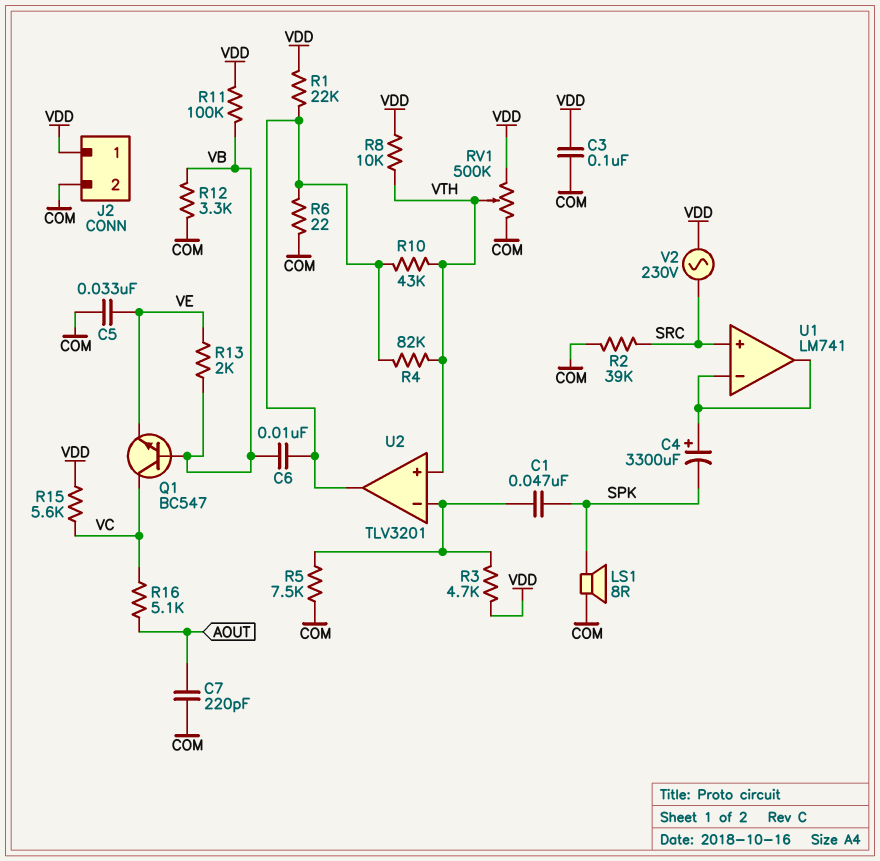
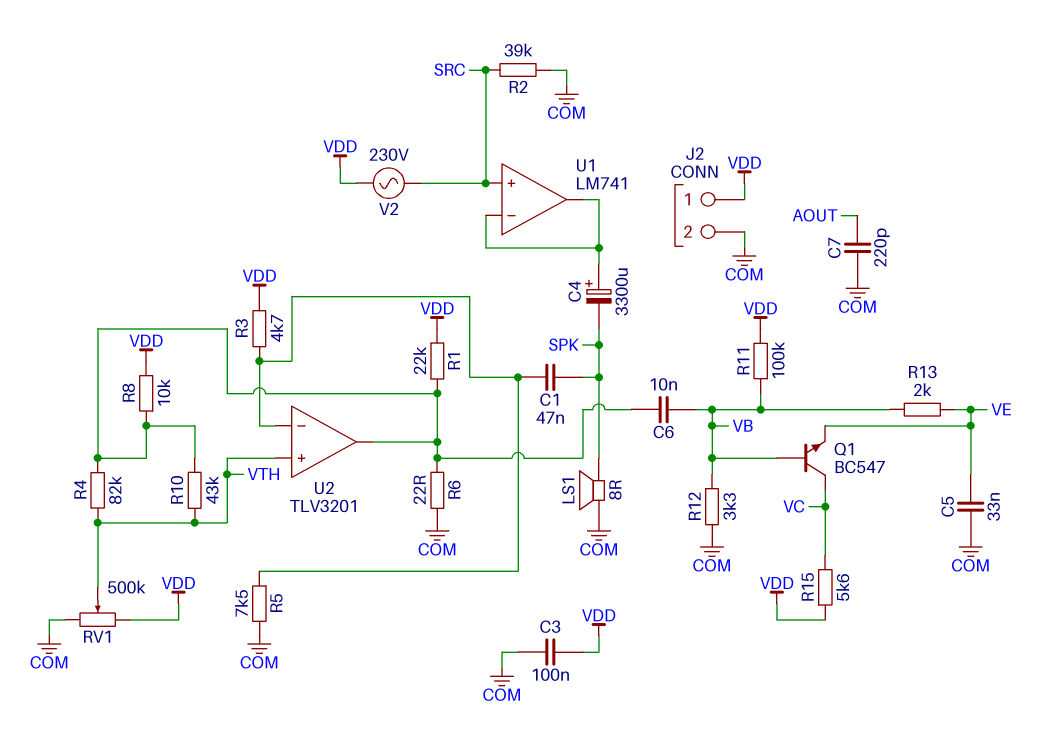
R8: 10k (VDD, VTH) -> 10k (U2/out, VDD)
R16: 5.1k (AOUT, VC) -> none

